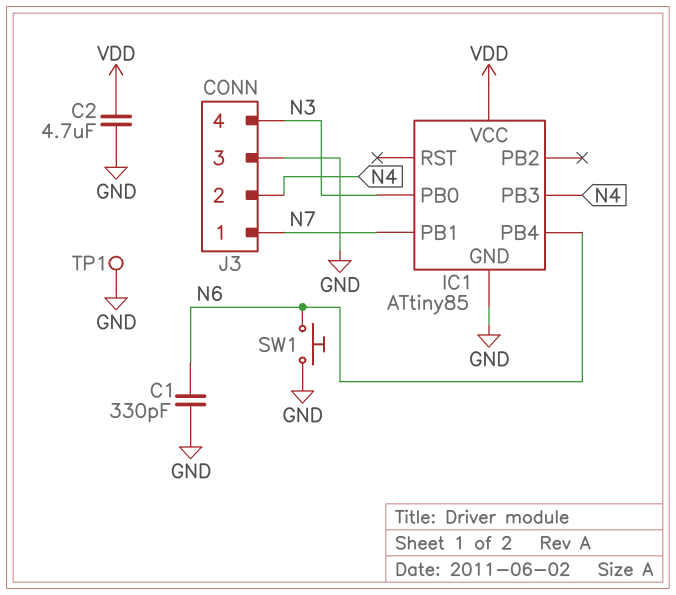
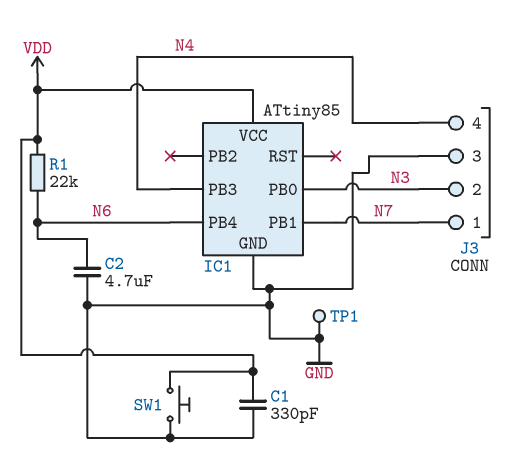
C1: 330pF (GND, N6) -> 330pF (GND, VDD)
C2: 4.7uF (GND, VDD) -> 4.7uF (GND, N6)
J3 pin 2: N4 -> N3
J3 pin 4: N3 -> N4
R1: none -> 22k (N6, VDD)
SW1: button (GND, N6) -> button (GND, VDD)

